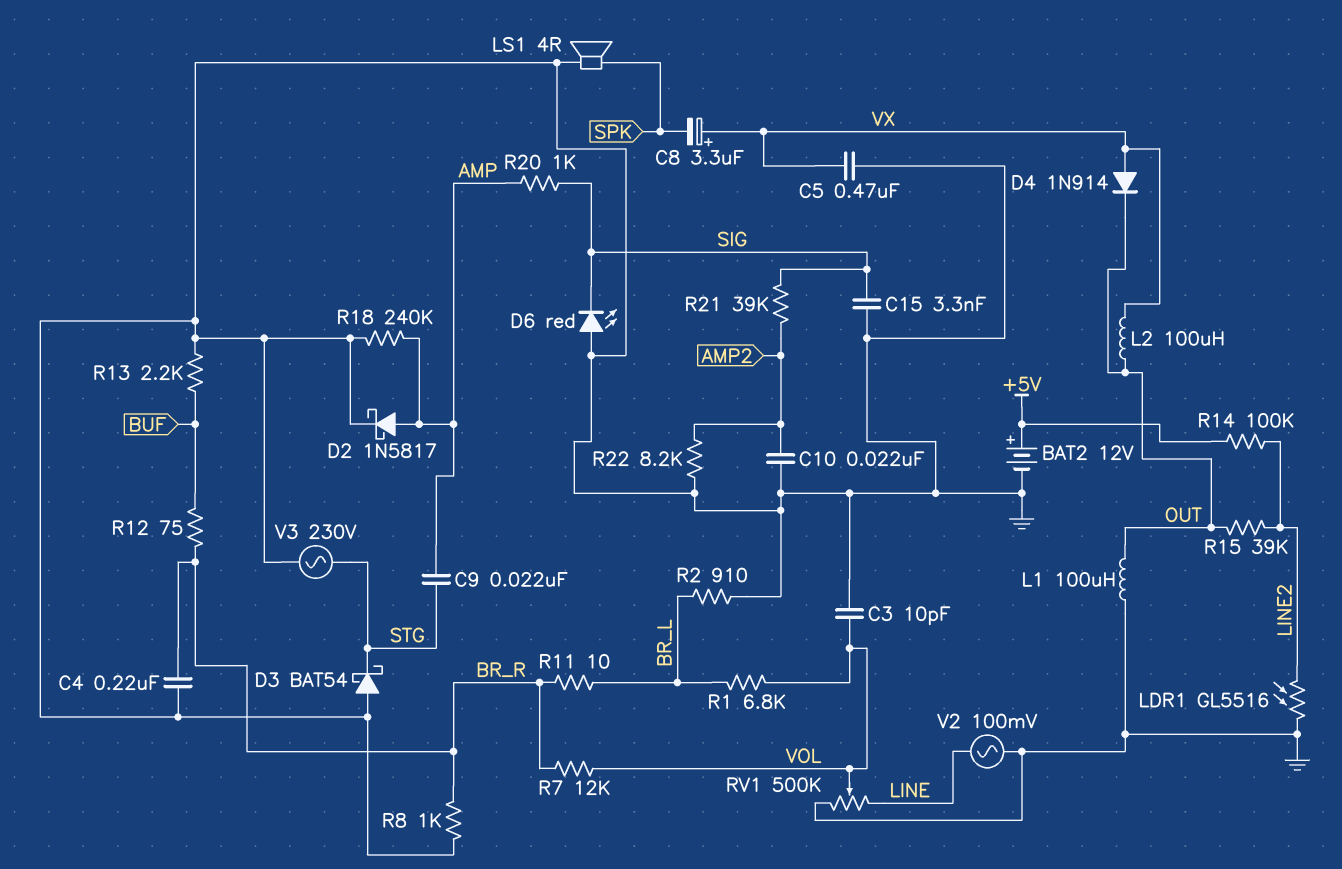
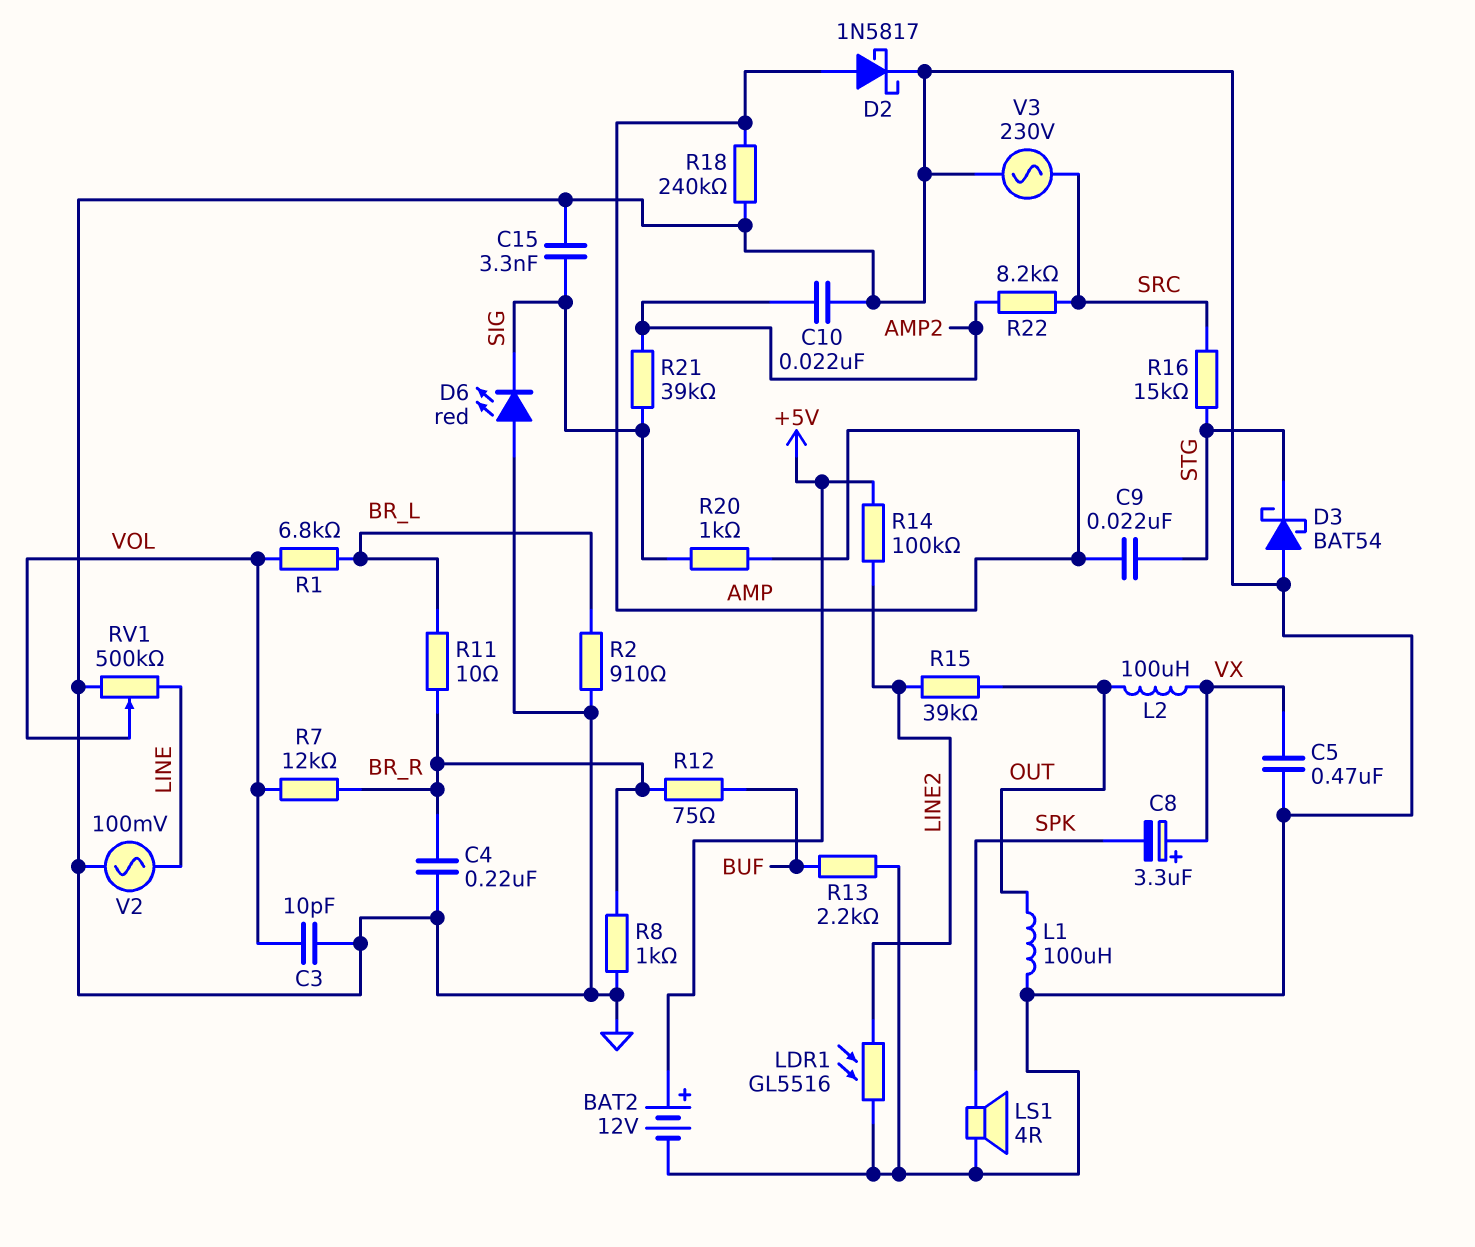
D4: diode 1N914 (A VX, K OUT) -> none
R16: none -> 15k (SRC, STG)
R22: 8.2k (AMP2, GND) -> 8.2k (AMP2, SRC)
V3: AC 230V (GND, STG) -> AC 230V (GND, SRC)

